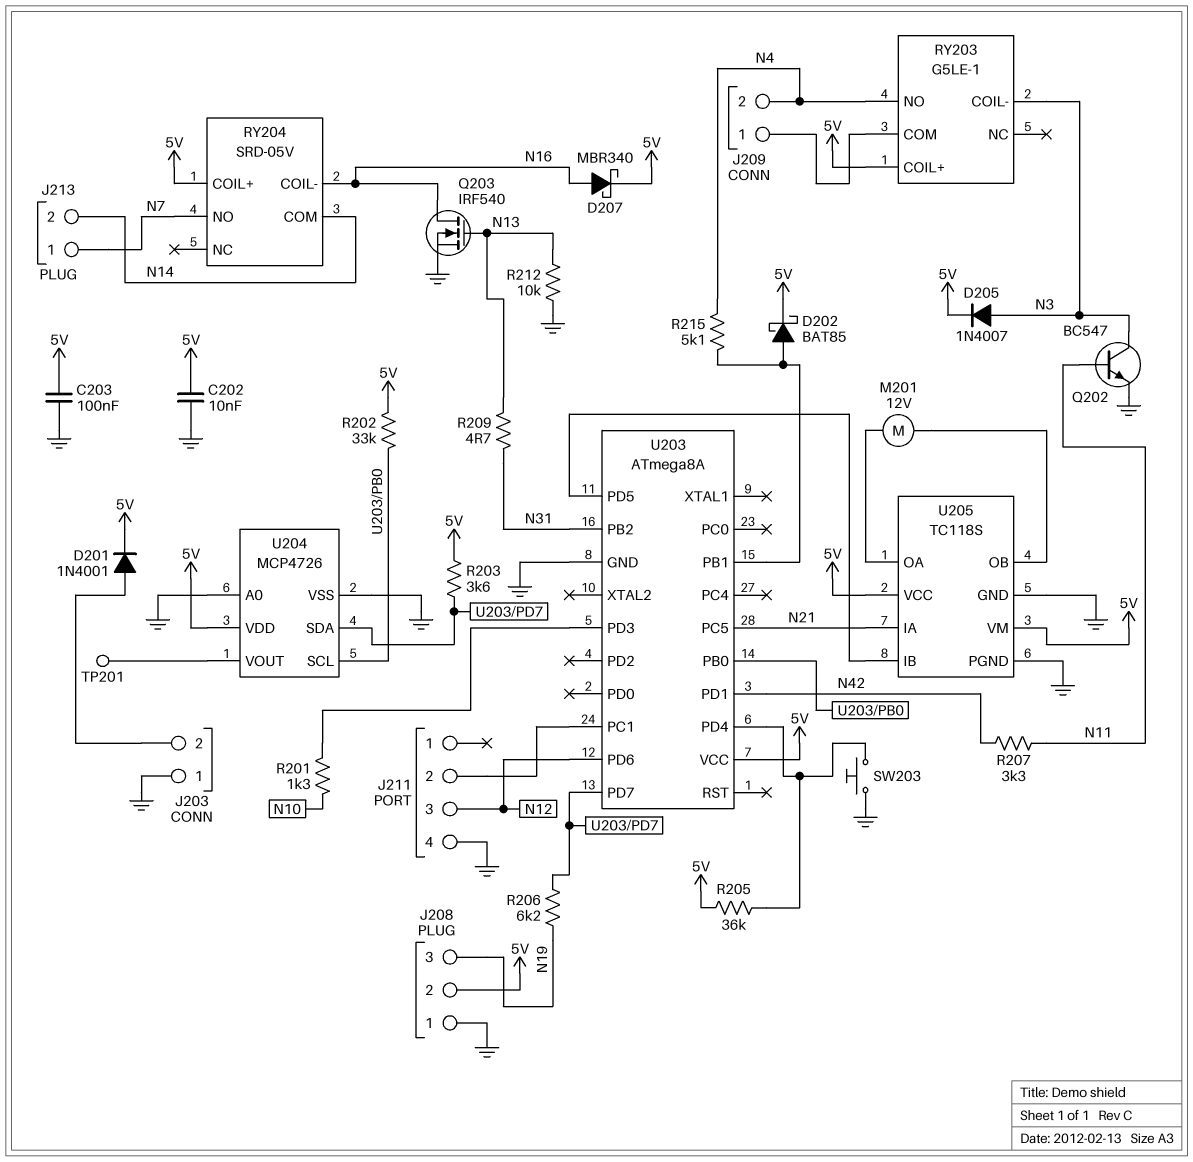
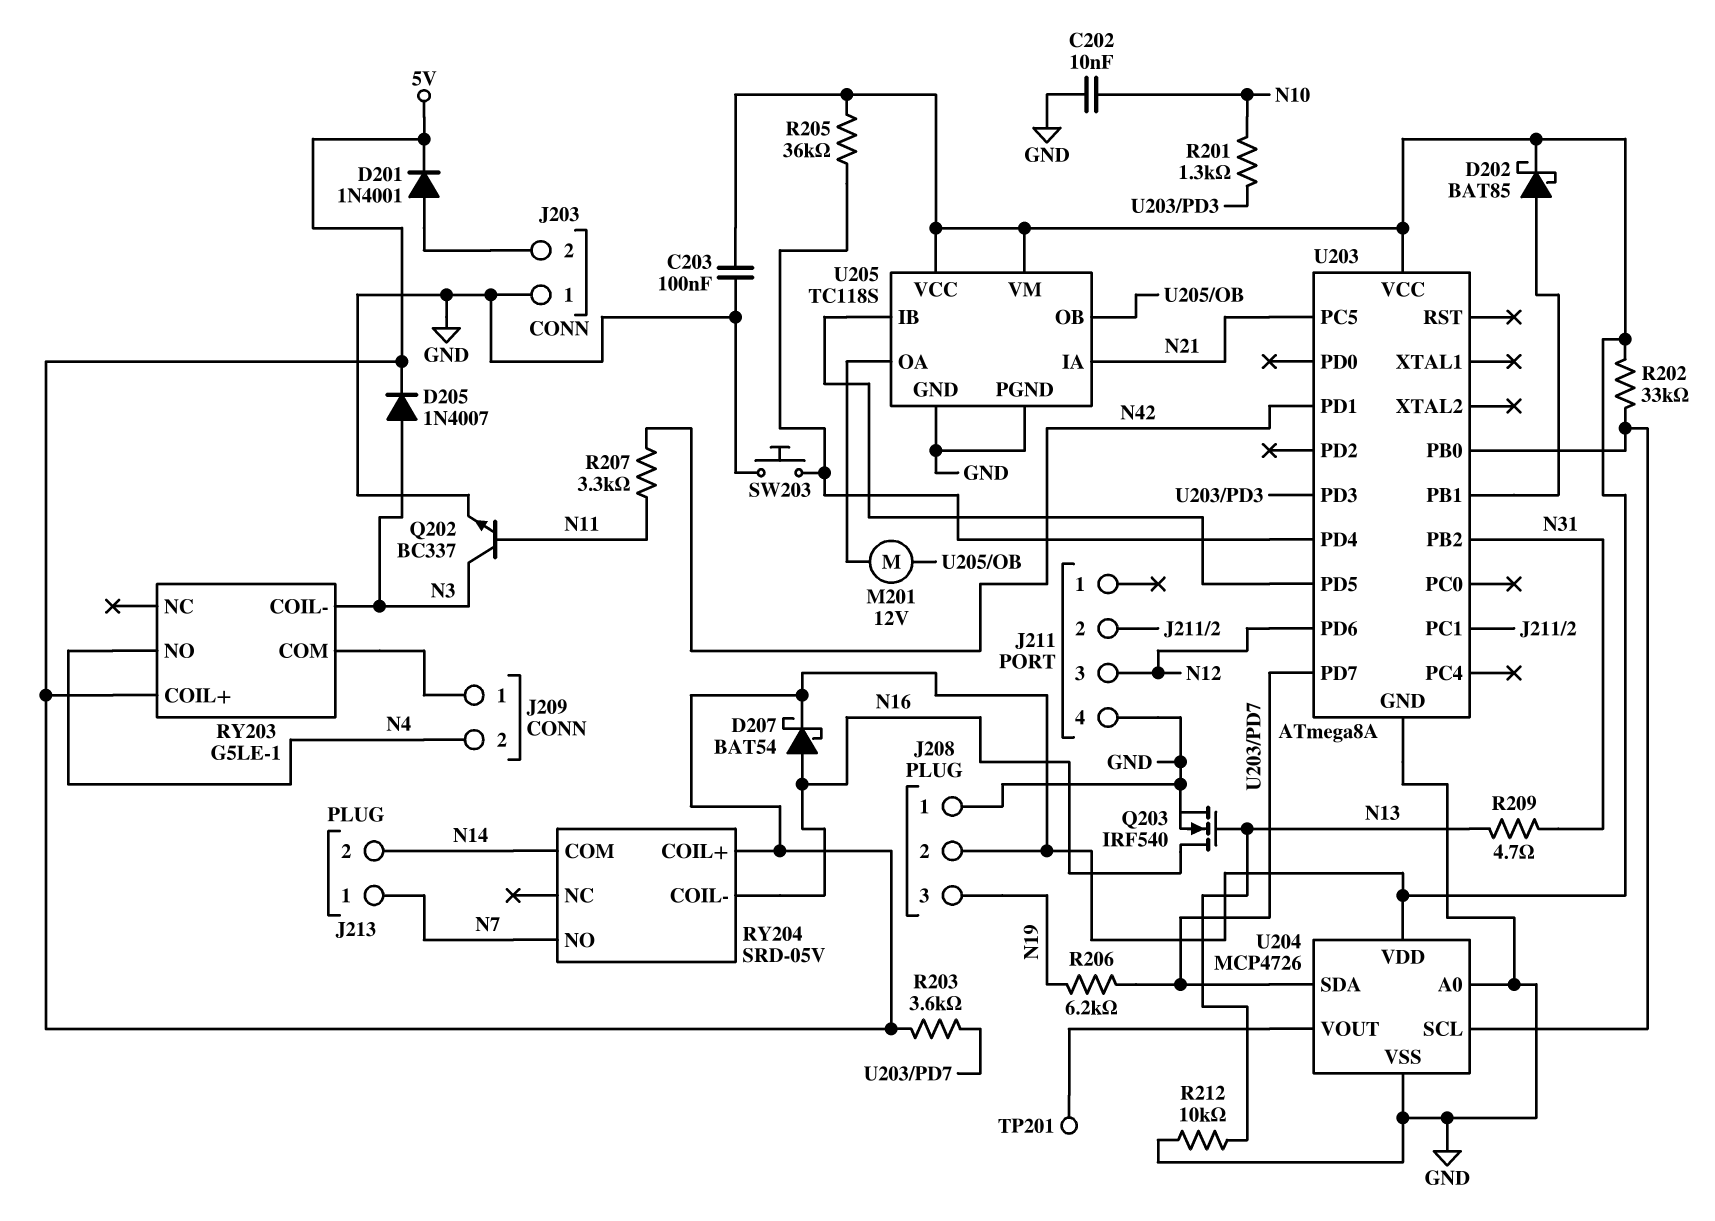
C202: 10nF (5V, GND) -> 10nF (GND, N10)
D207: schottky MBR340 (A N16, K 5V) -> schottky BAT54 (A N16, K 5V)
Q202: NPN BC547 (B N11, C N3, E GND) -> NPN BC337 (B N11, C N3, E GND)
R215: 5.1k (N4, U203/PB1) -> none

